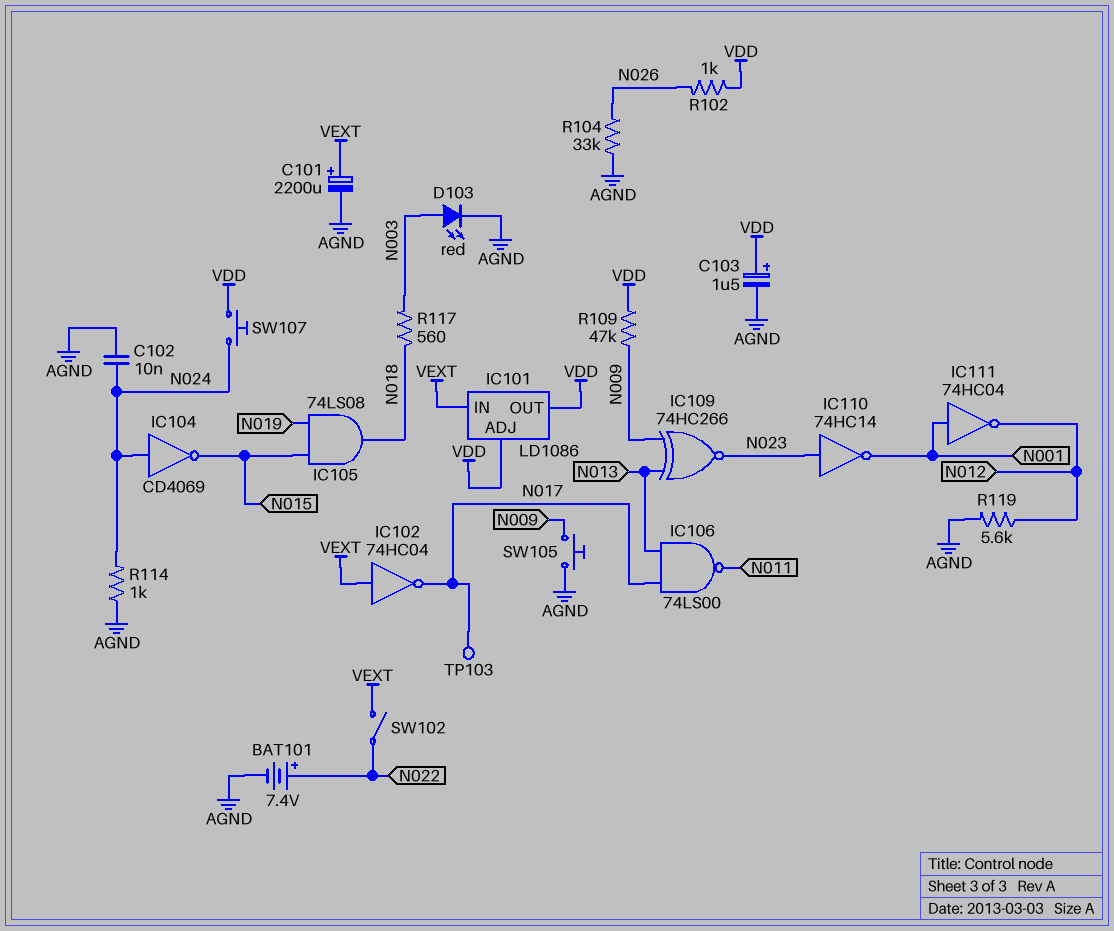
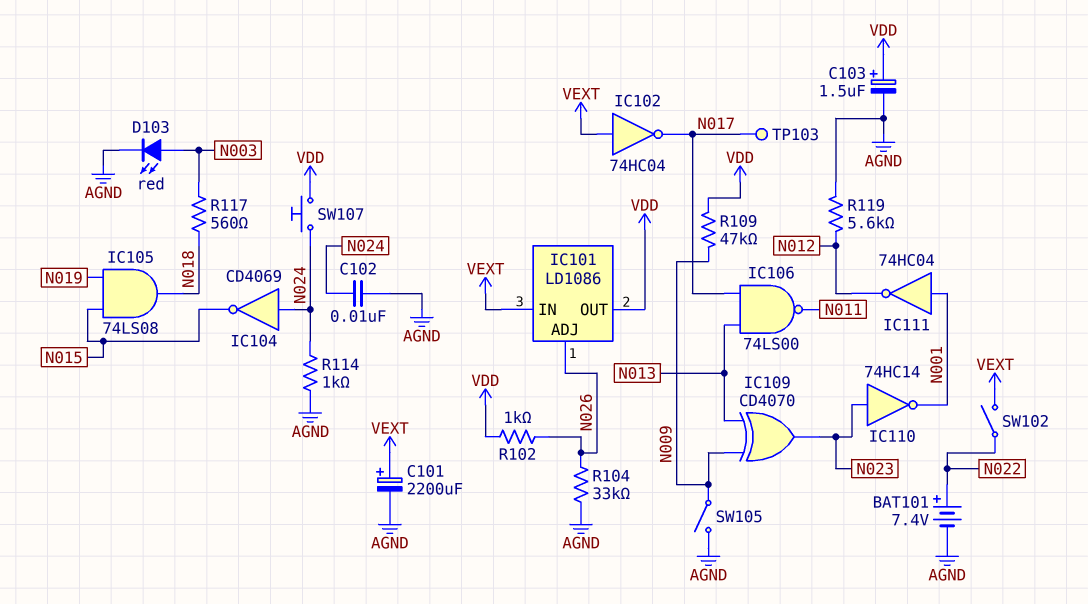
IC101 pin ADJ: VDD -> N026
IC109: XNOR 74HC266 (in N009, in N013, out N023) -> XOR CD4070 (in N009, in N013, out N023)
SW105: button (AGND, N009) -> switch (AGND, N009)

